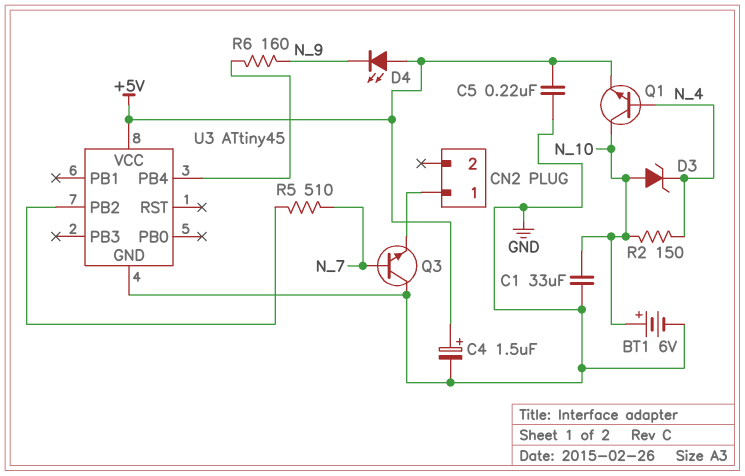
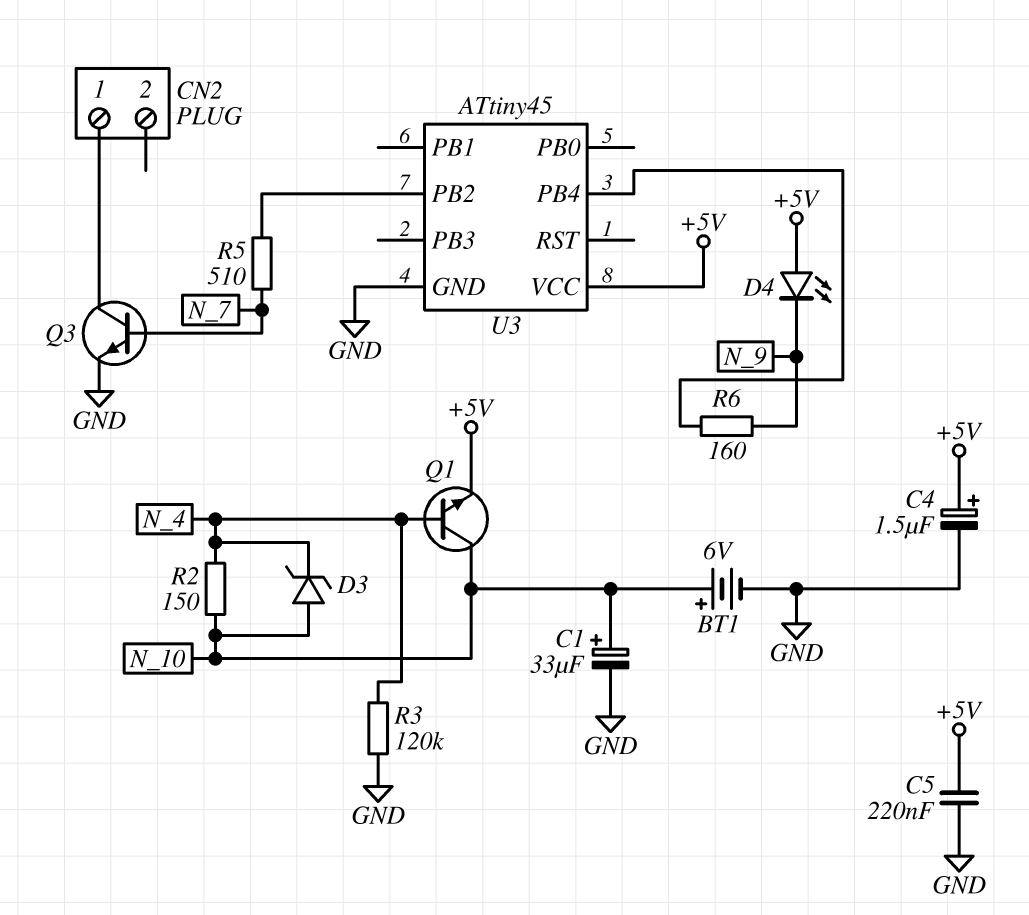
C1: 33uF (GND, N_10) -> 33uF (plus N_10, minus GND)
Q3: NPN (B N_7, C GND, E CN2/1) -> NPN (B N_7, C CN2/1, E GND)
R3: none -> 120k (GND, N_4)

